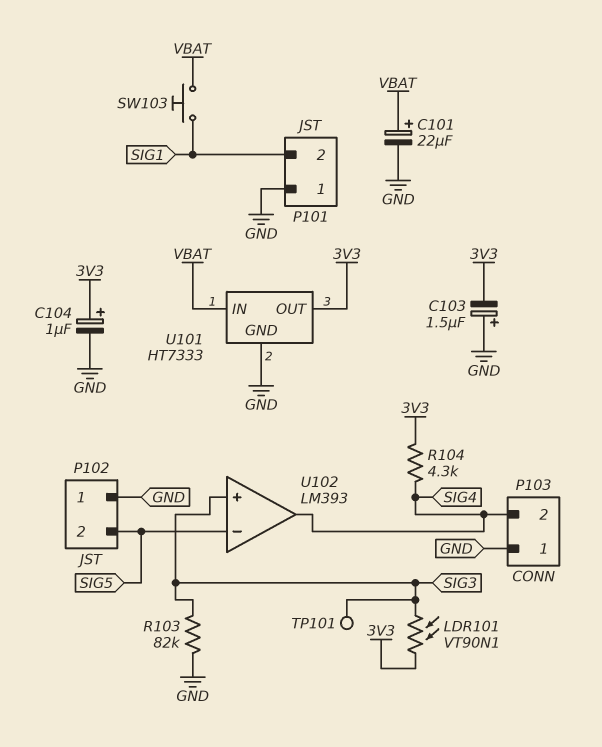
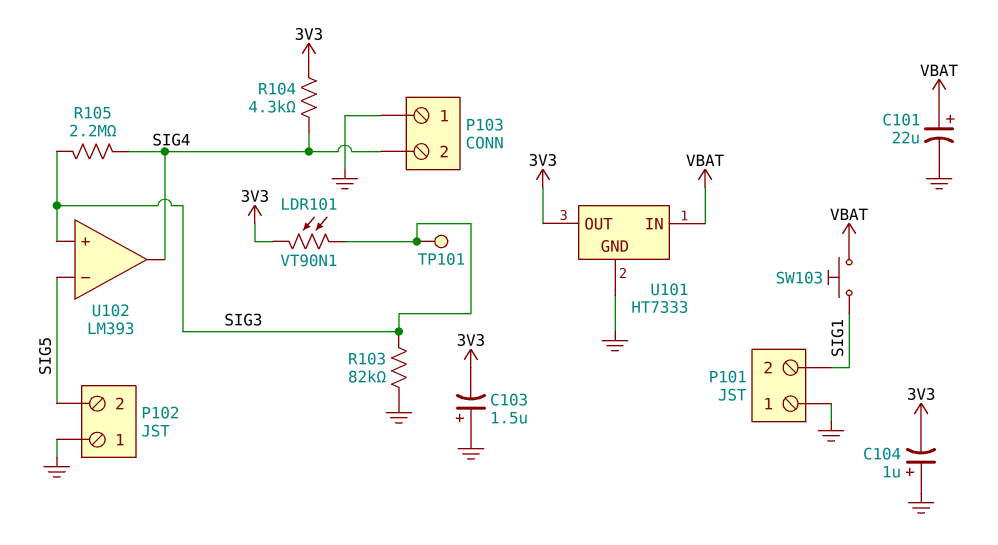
C104: 1uF (plus 3V3, minus GND) -> 1uF (plus GND, minus 3V3)
R105: none -> 2.2M (SIG3, SIG4)

